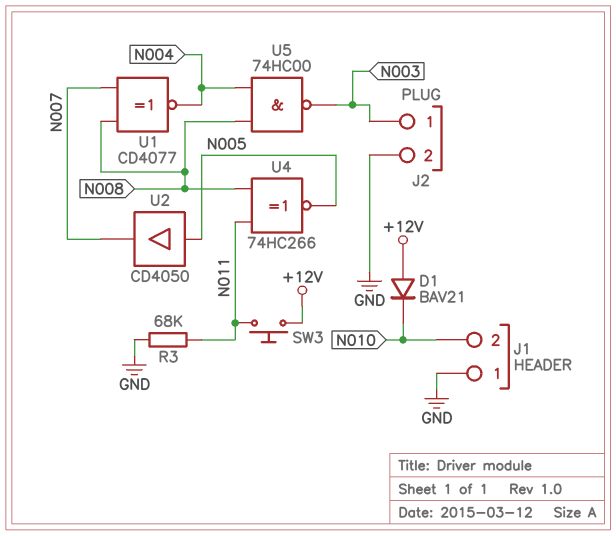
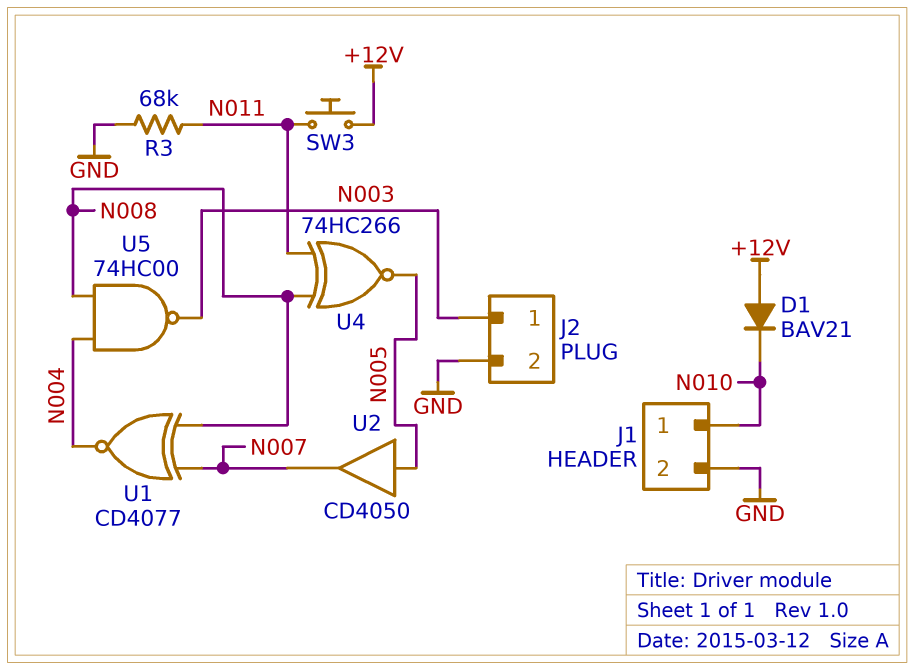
J1 pin 1: GND -> N010
J1 pin 2: N010 -> GND

